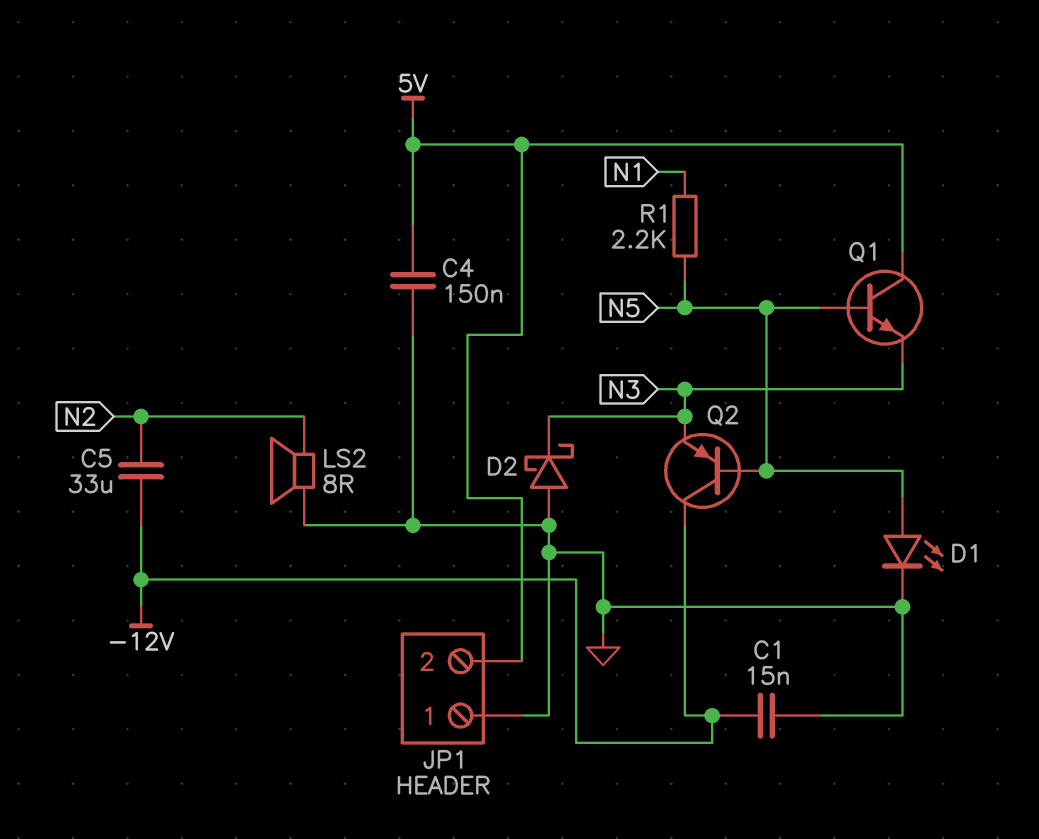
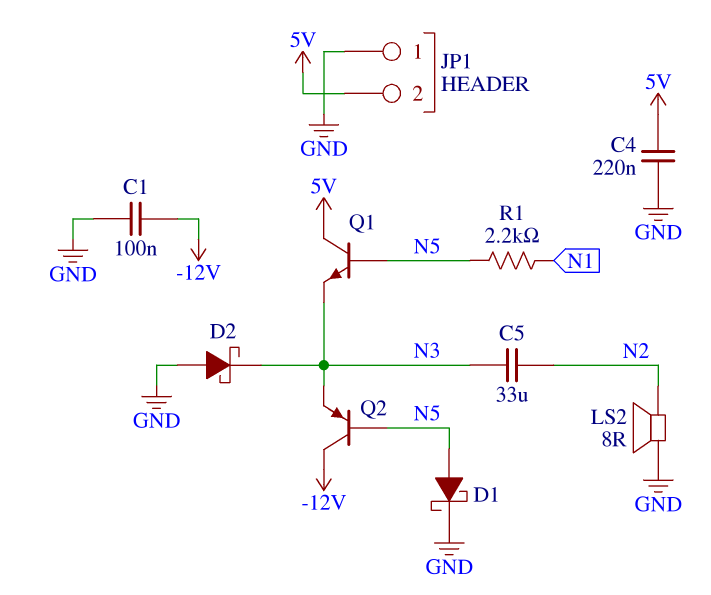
C1: 15nF (-12V, GND) -> 100nF (-12V, GND)
C4: 150nF (5V, GND) -> 220nF (5V, GND)
C5: 33uF (-12V, N2) -> 33uF (N2, N3)
D1: LED (A N5, K GND) -> schottky (A N5, K GND)

